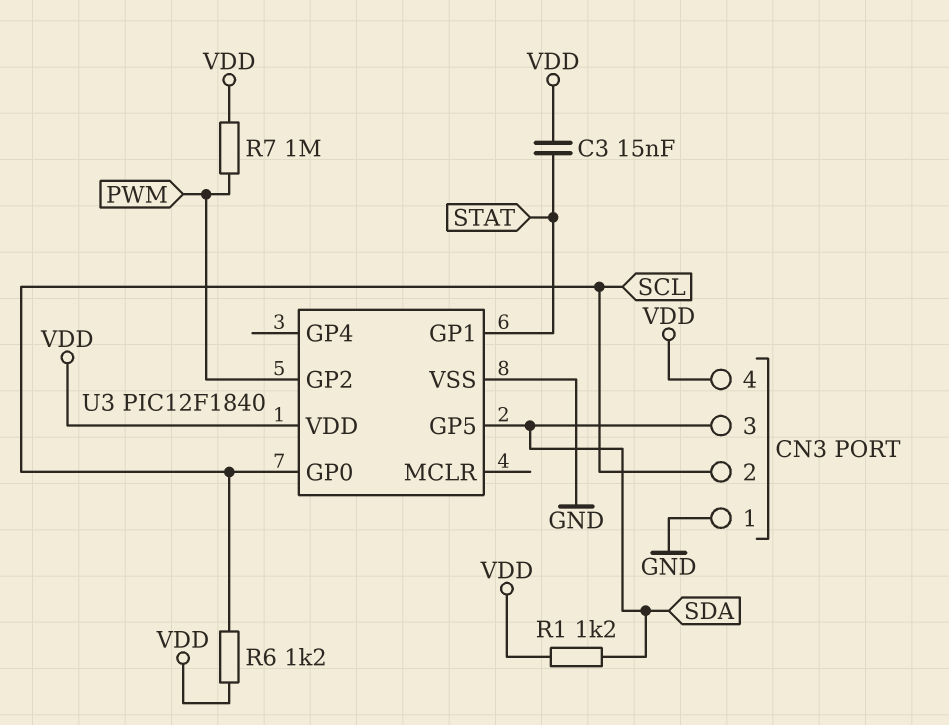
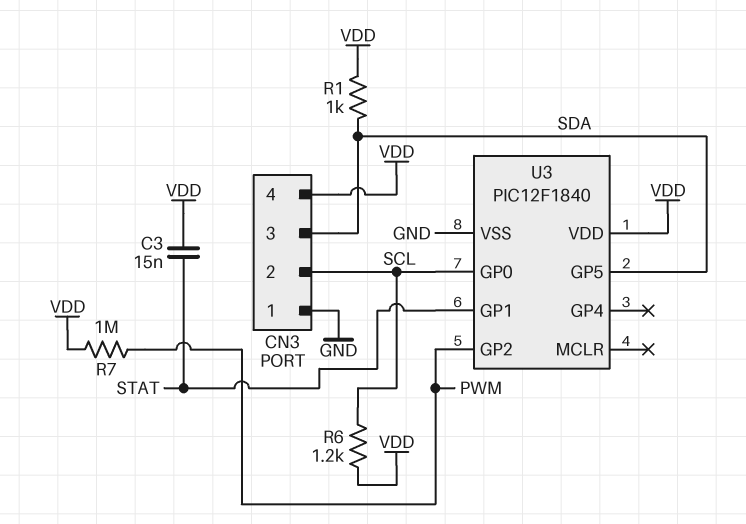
R1: 1.2k (SDA, VDD) -> 1k (SDA, VDD)

